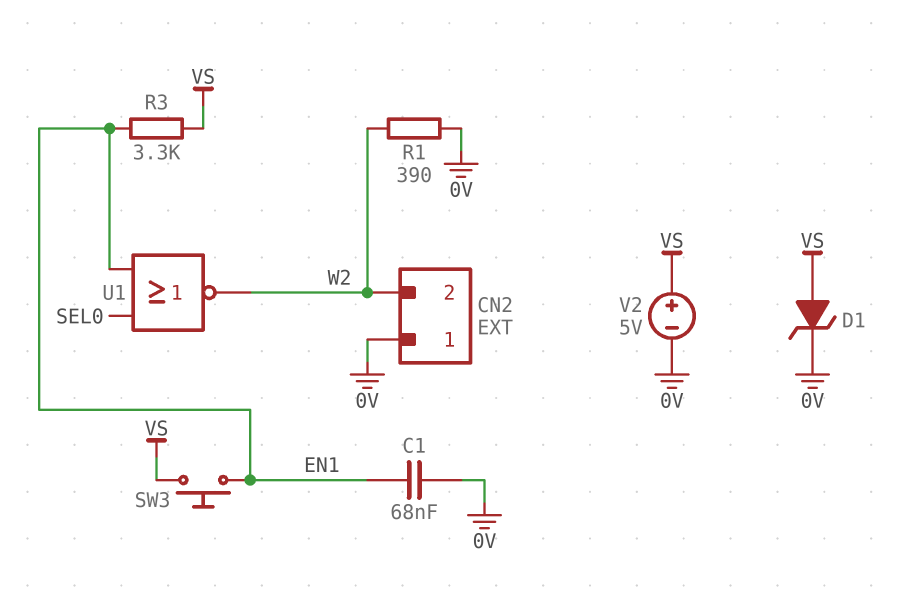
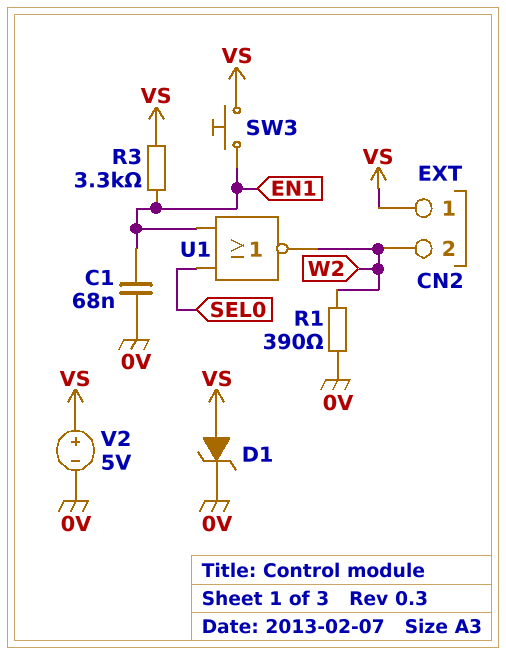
CN2 pin 1: 0V -> VS

